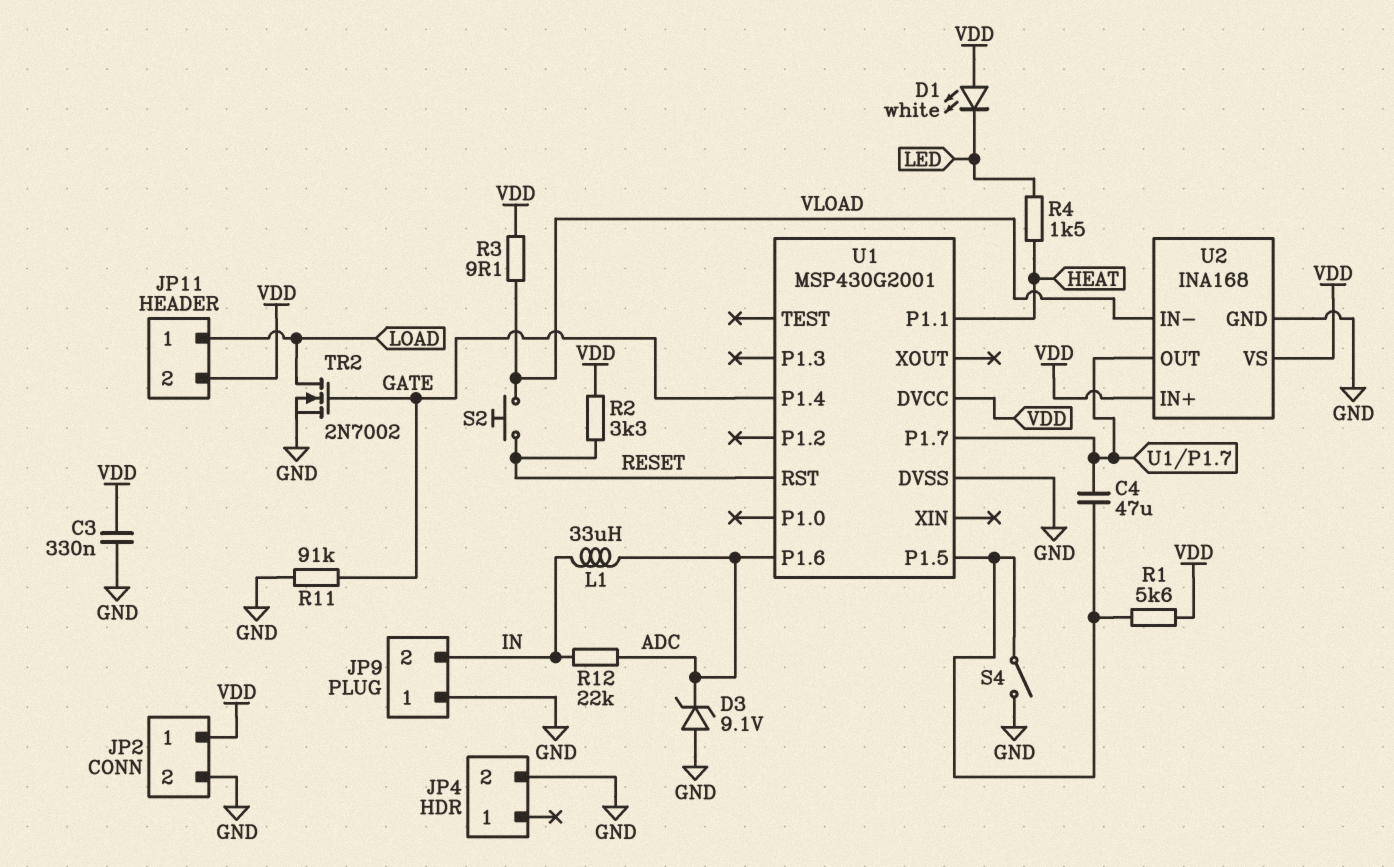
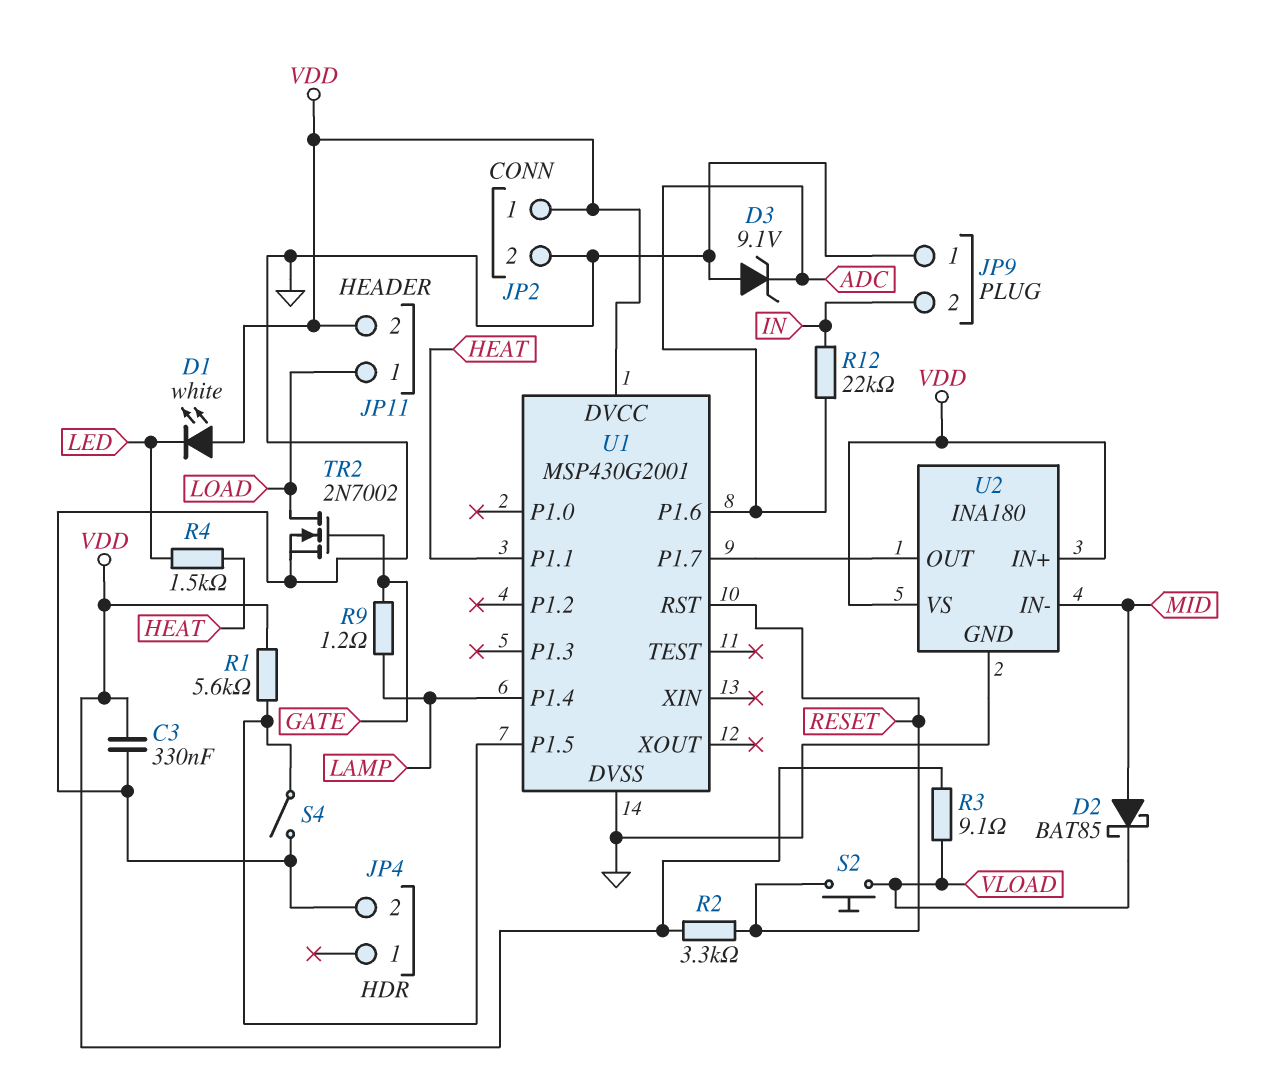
C4: 47uF (U1/P1.5, U1/P1.7) -> none
D2: none -> schottky BAT85 (A MID, K VLOAD)
L1: 33uH (ADC, IN) -> none
R9: none -> 1.2 (GATE, LAMP)
R11: 91k (GATE, GND) -> none
U1 pin P1.4: GATE -> LAMP
U2: INA168 -> INA180
U2 pin IN-: VLOAD -> MID

